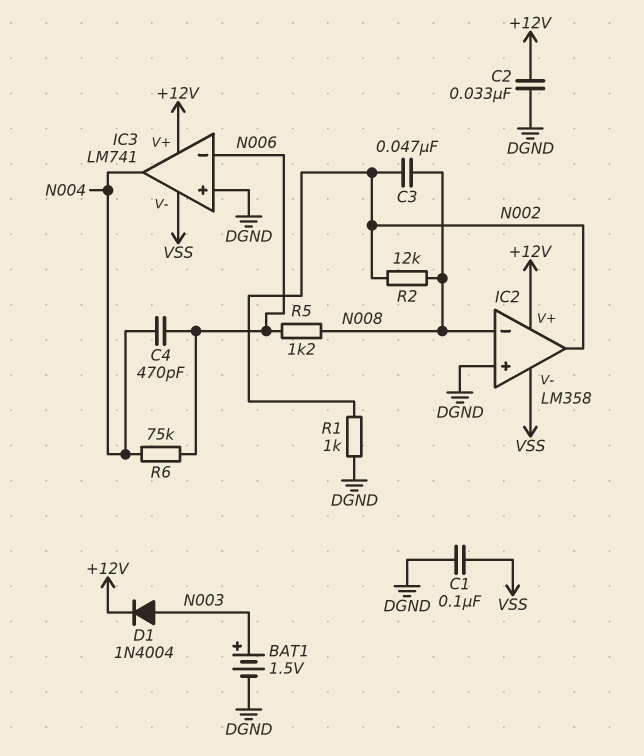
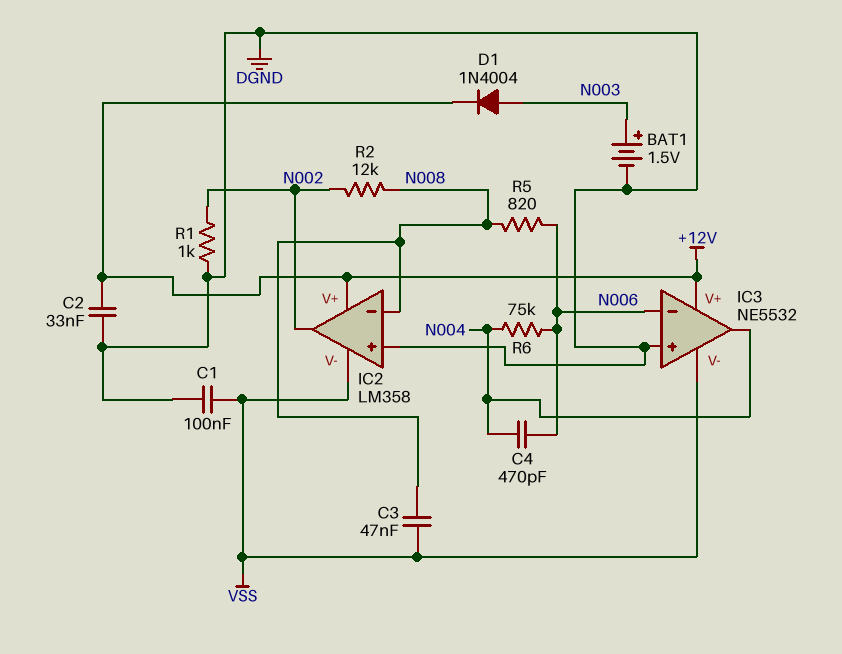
C3: 47nF (N002, N008) -> 47nF (N008, VSS)
IC3: LM741 -> NE5532
R5: 1.2k (N006, N008) -> 820 (N006, N008)

